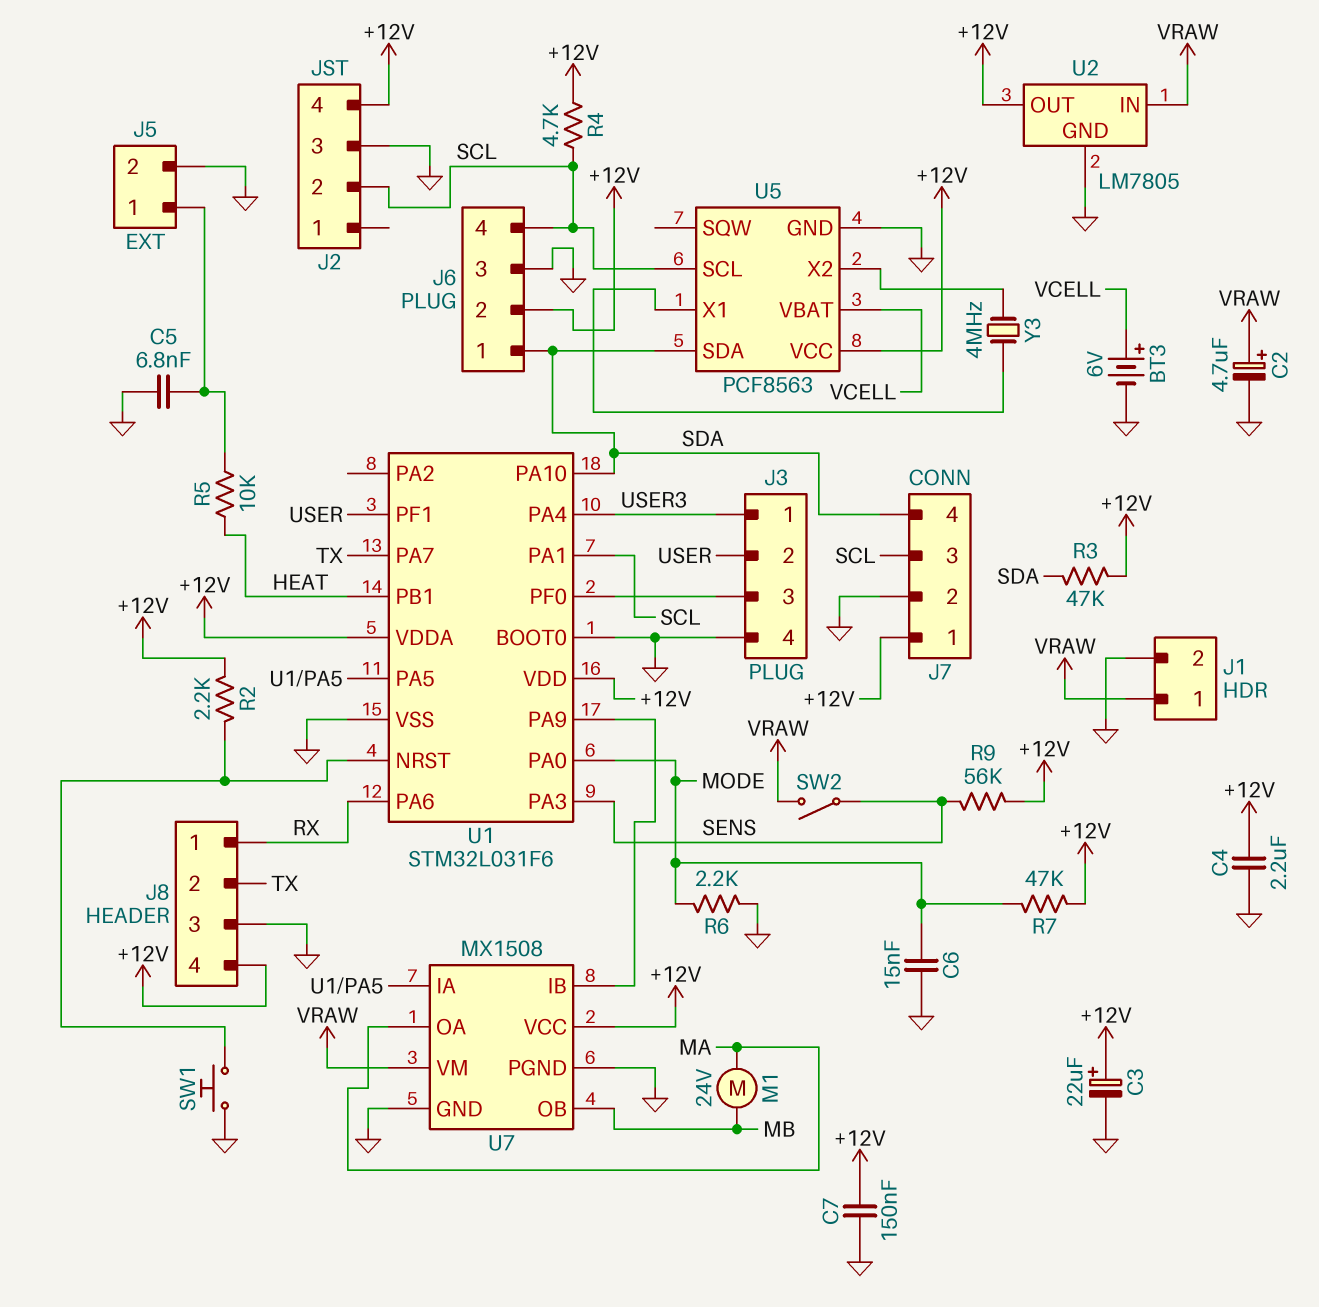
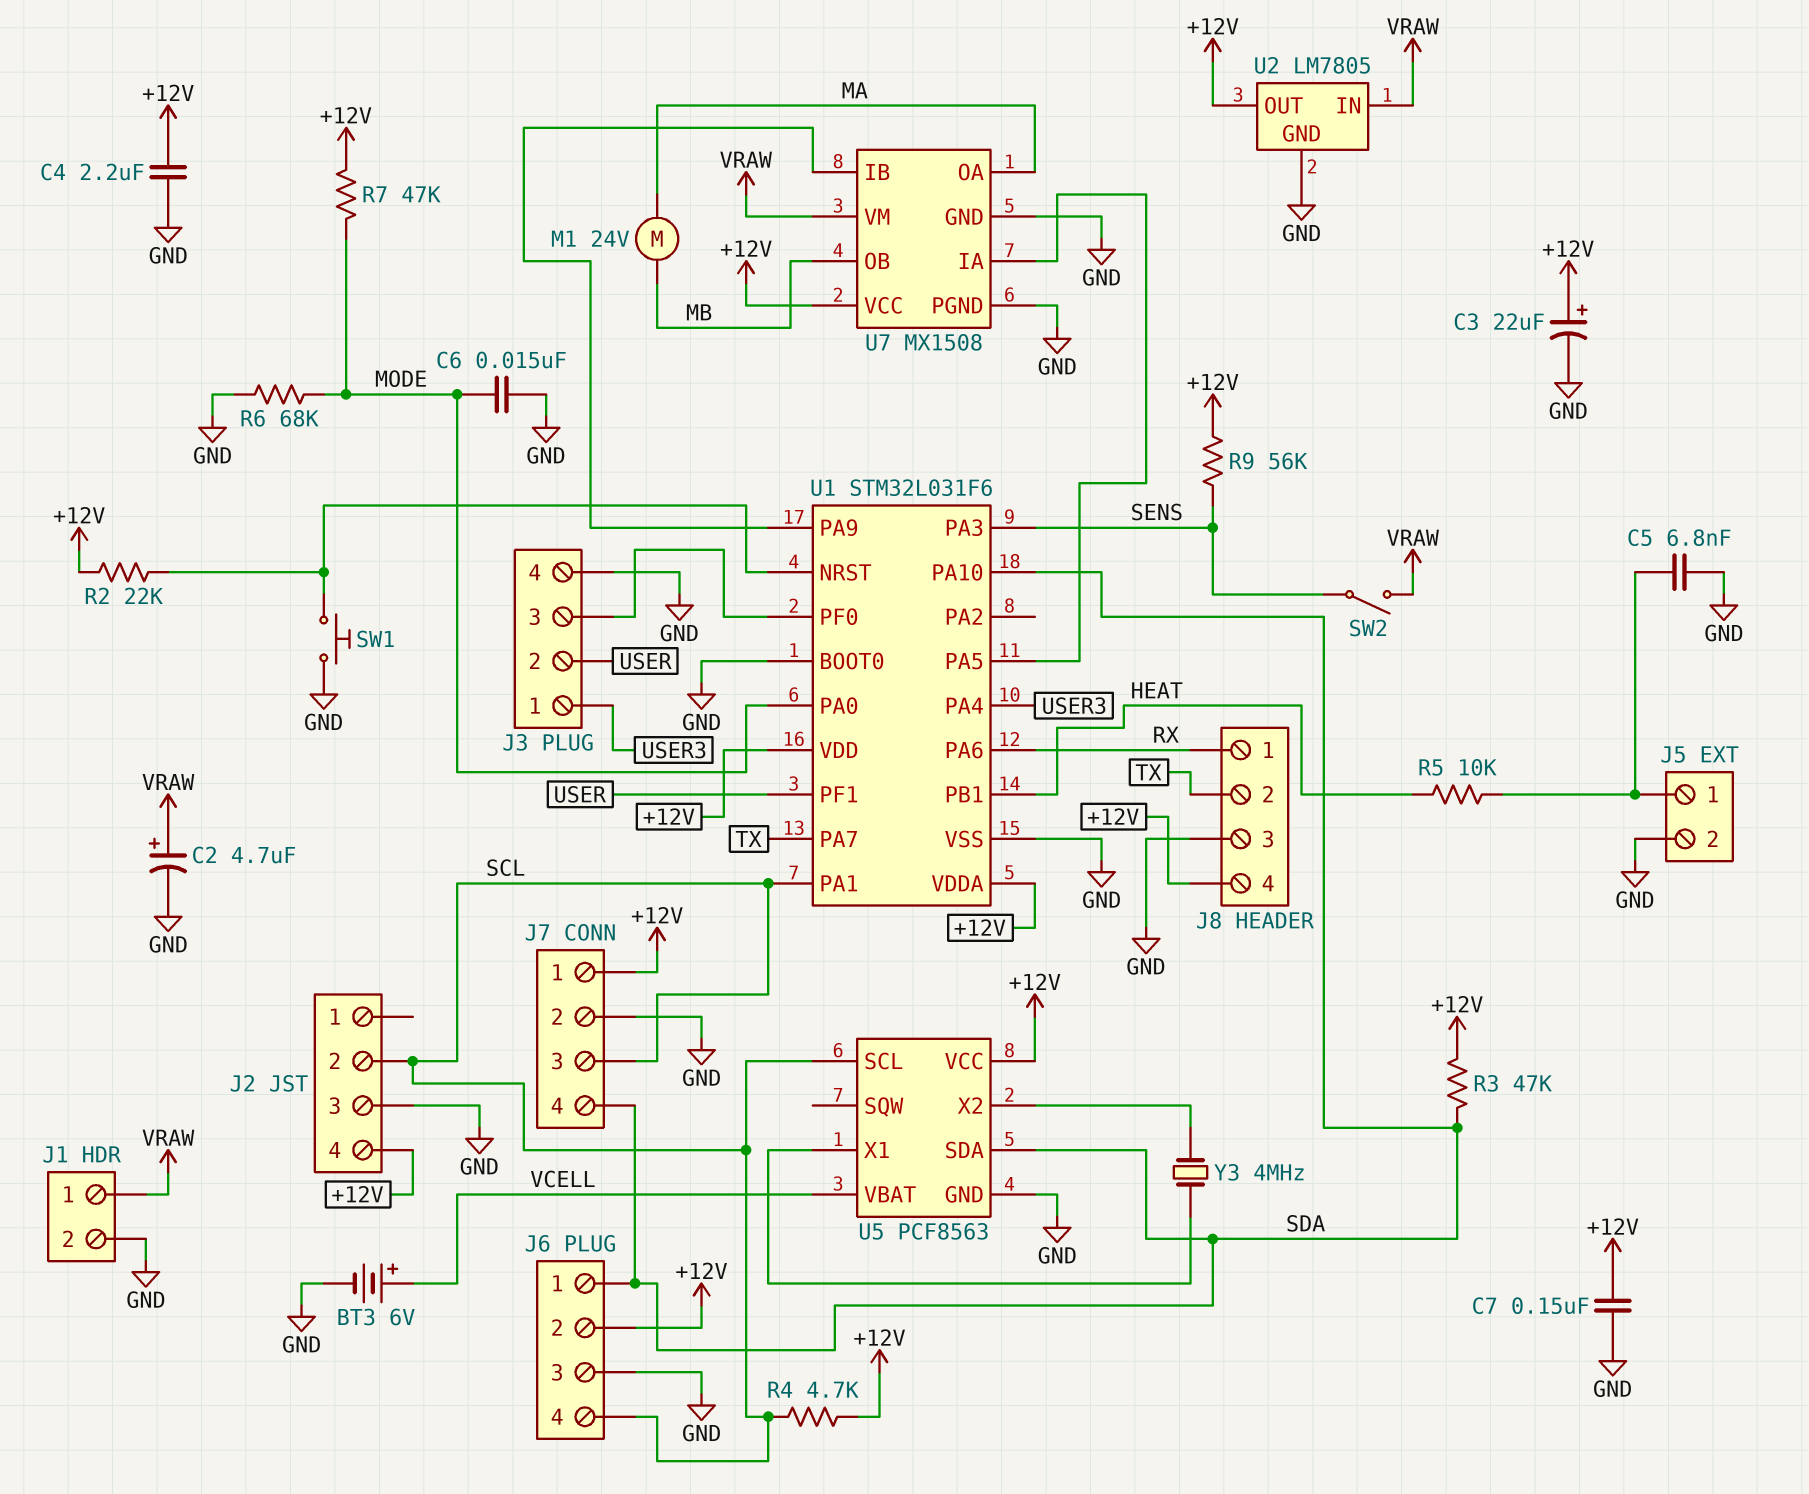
R2: 2.2k (+12V, U1/NRST) -> 22k (+12V, U1/NRST)
R6: 2.2k (GND, MODE) -> 68k (GND, MODE)

